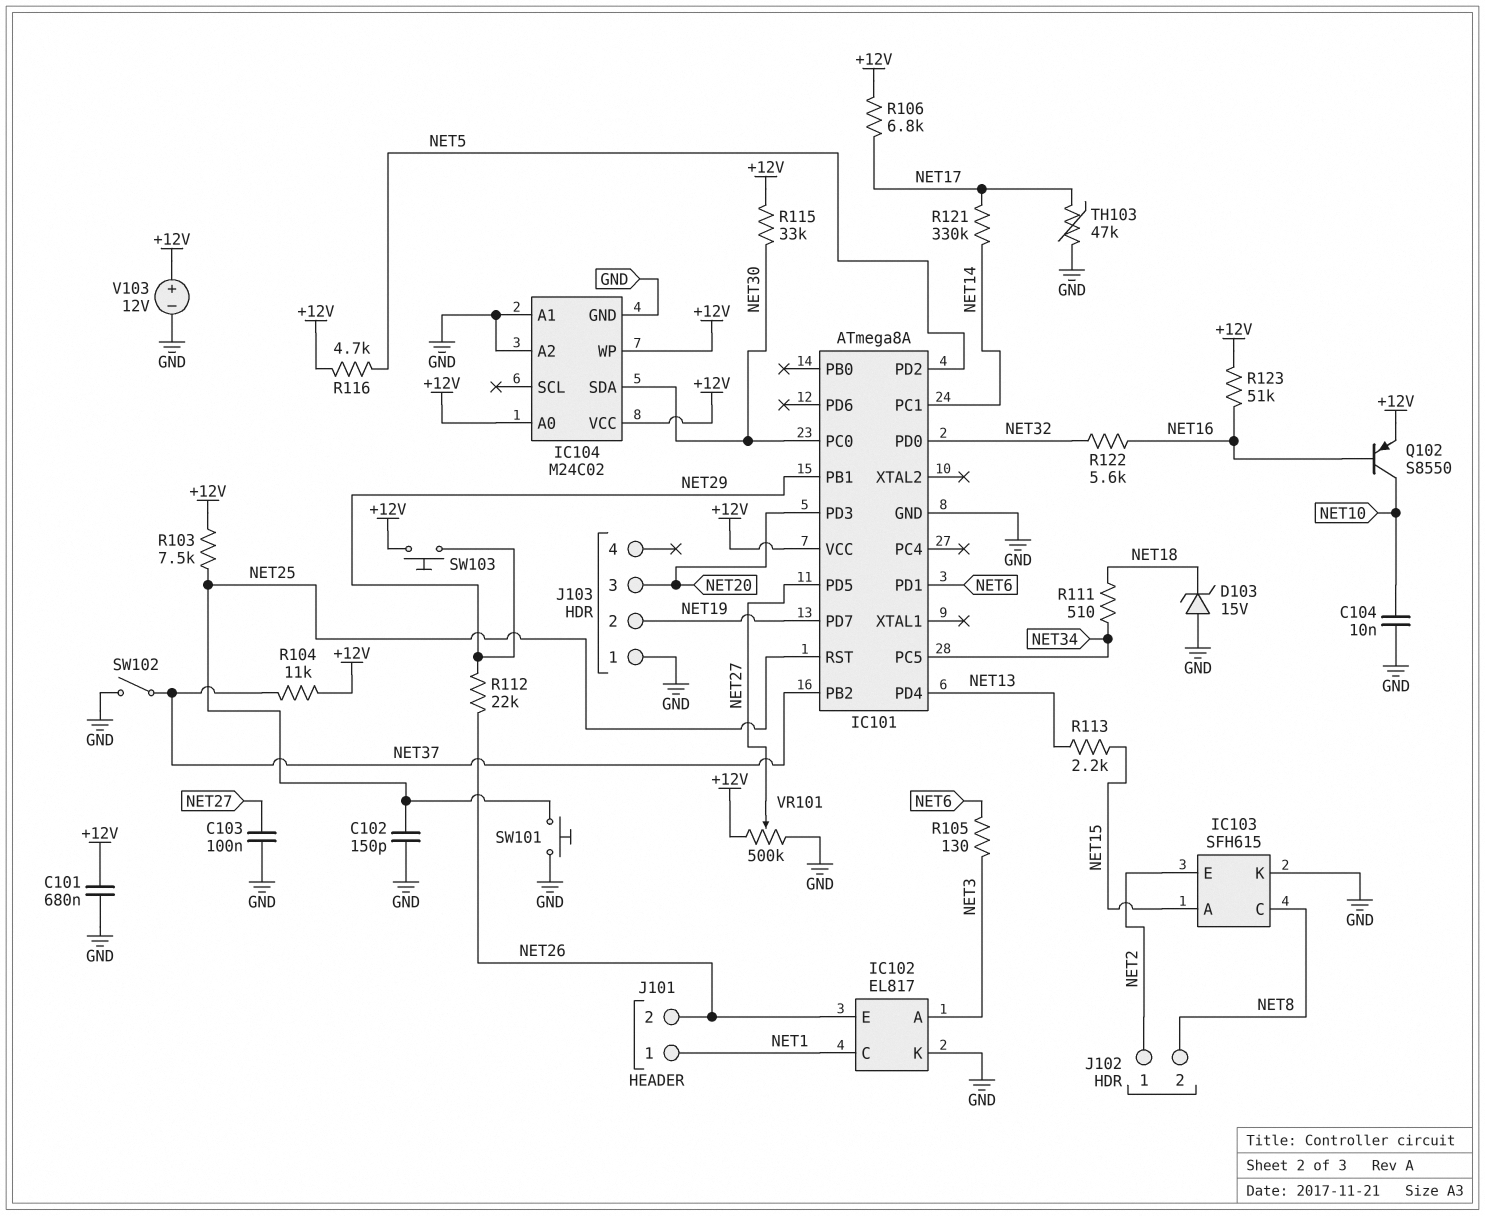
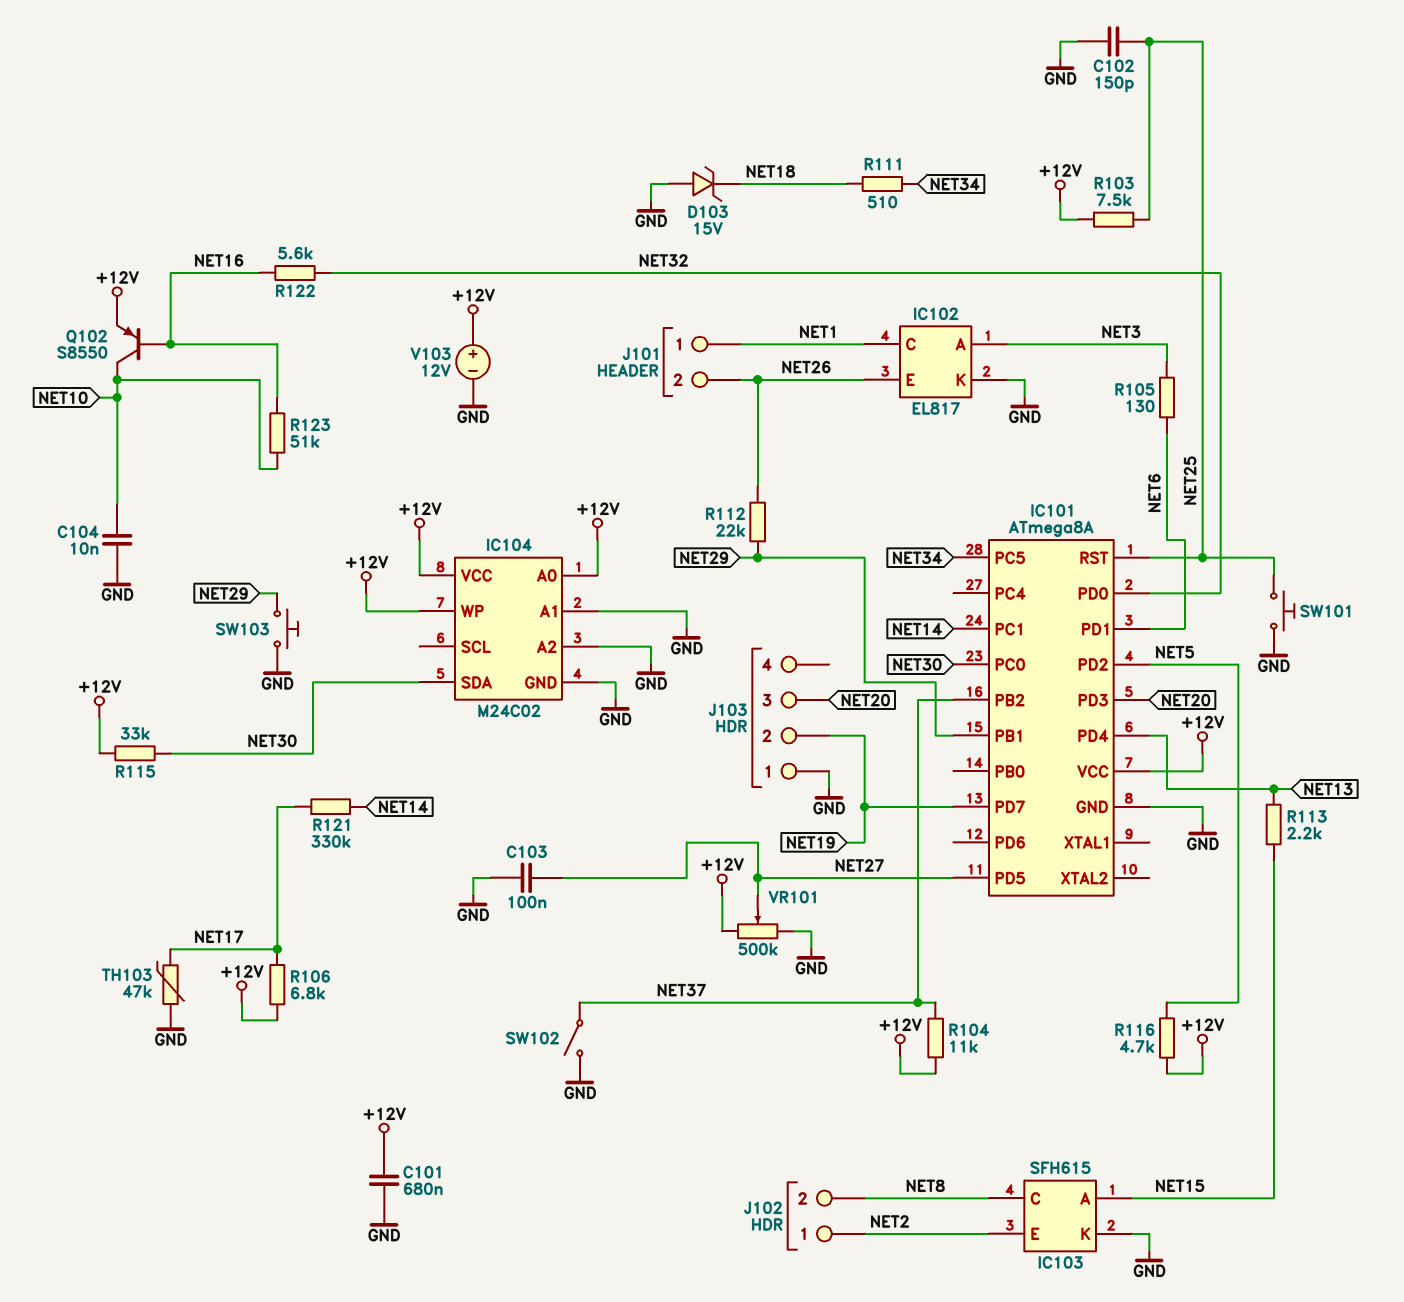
R123: 51k (+12V, NET16) -> 51k (NET10, NET16)
SW103: button (+12V, NET29) -> button (GND, NET29)

